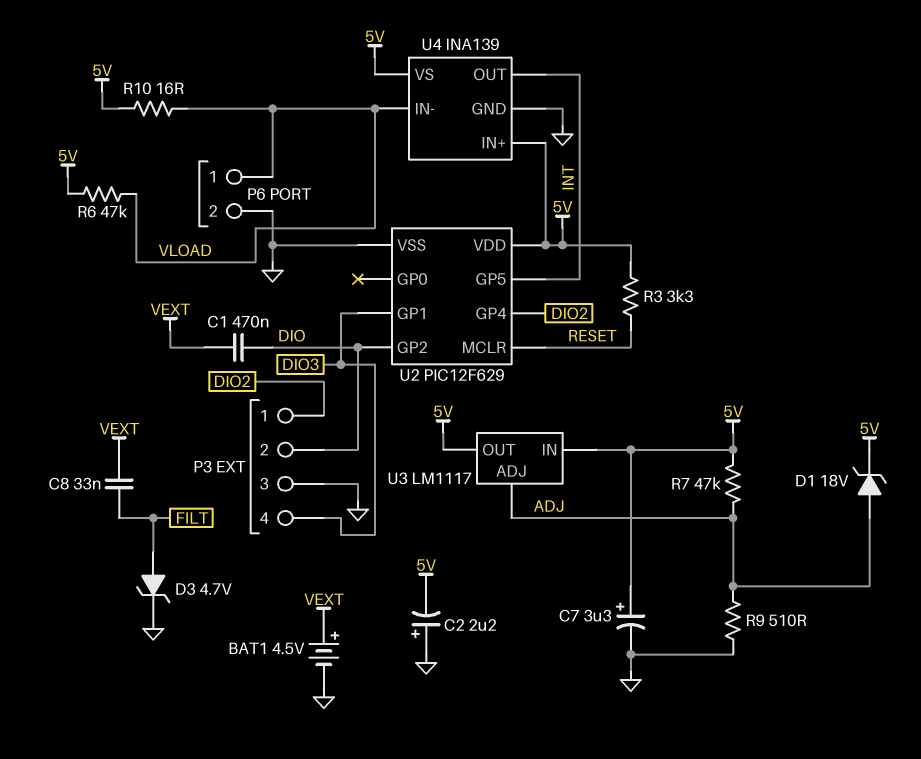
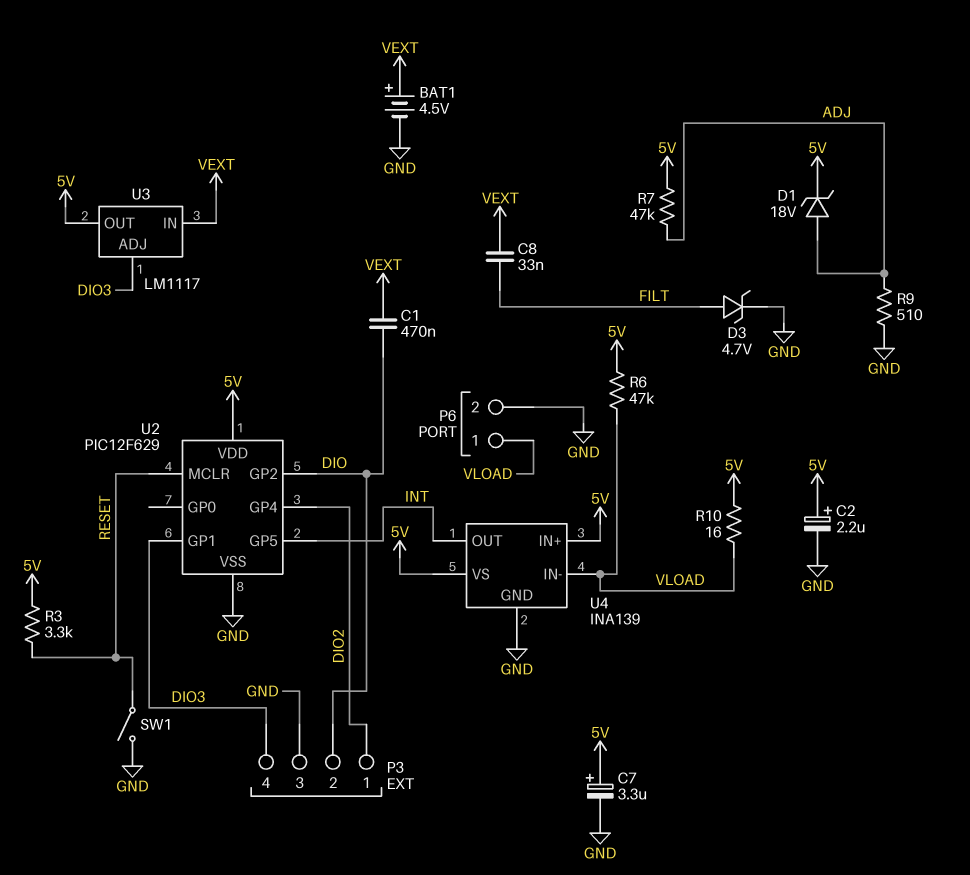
C2: 2.2uF (plus GND, minus 5V) -> 2.2uF (plus 5V, minus GND)
SW1: none -> switch (GND, RESET)
U3 pin ADJ: ADJ -> DIO3
U3 pin IN: 5V -> VEXT

